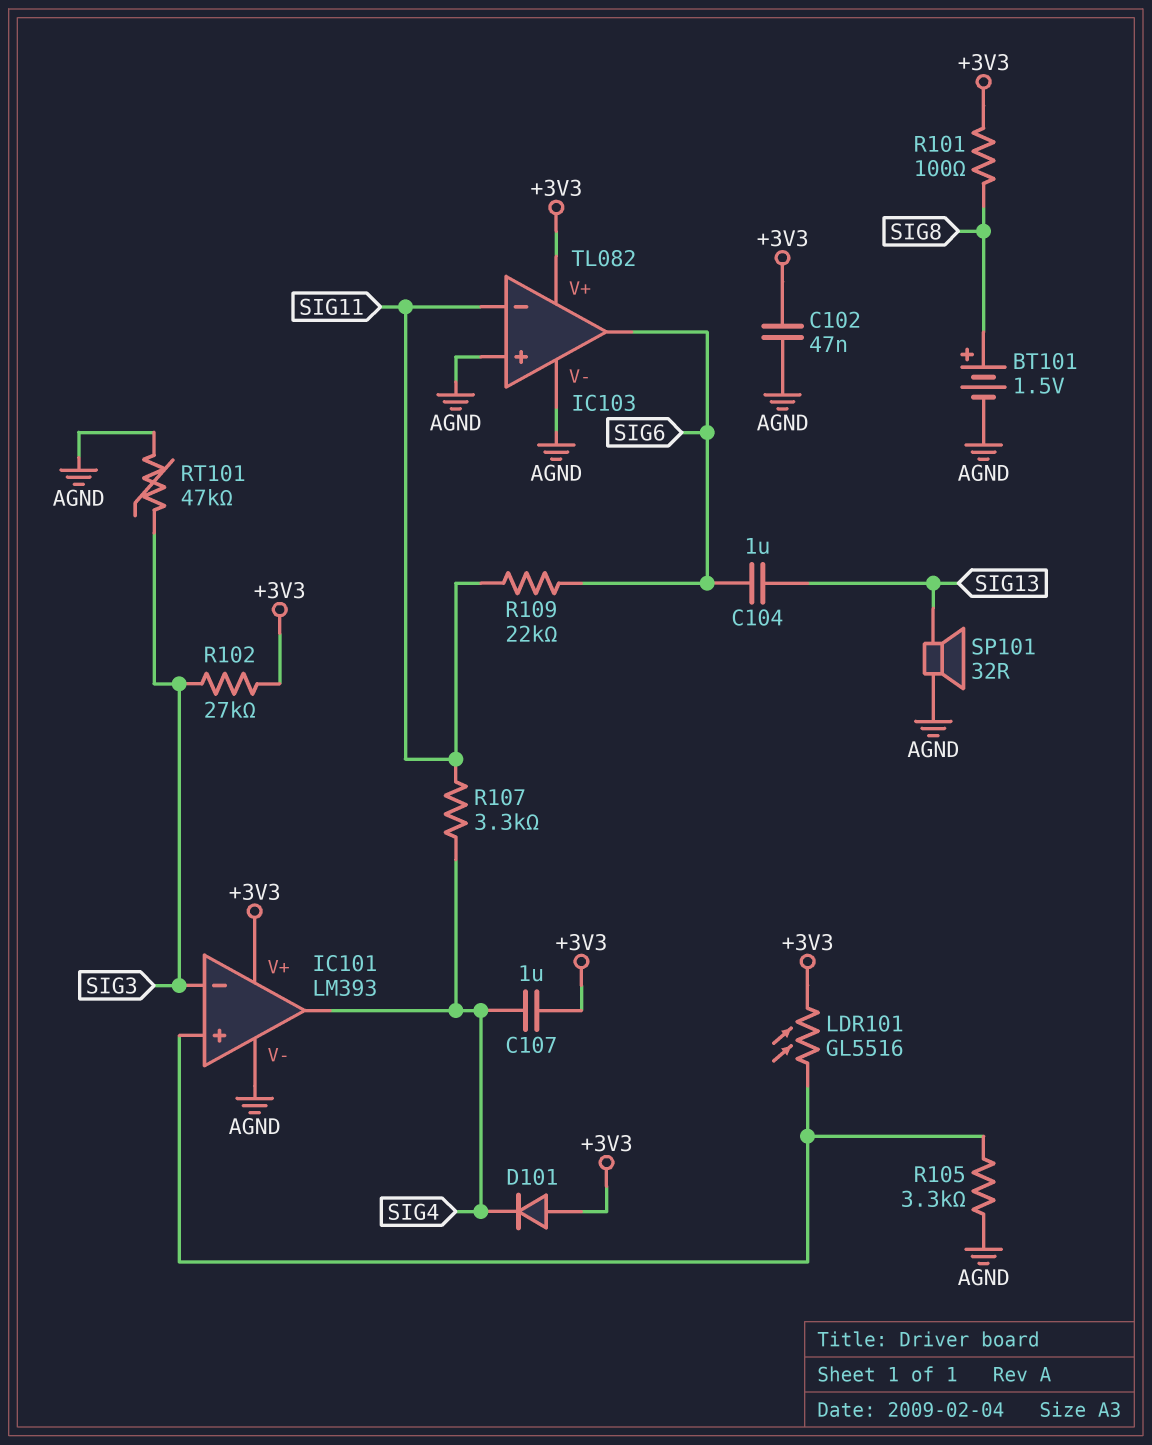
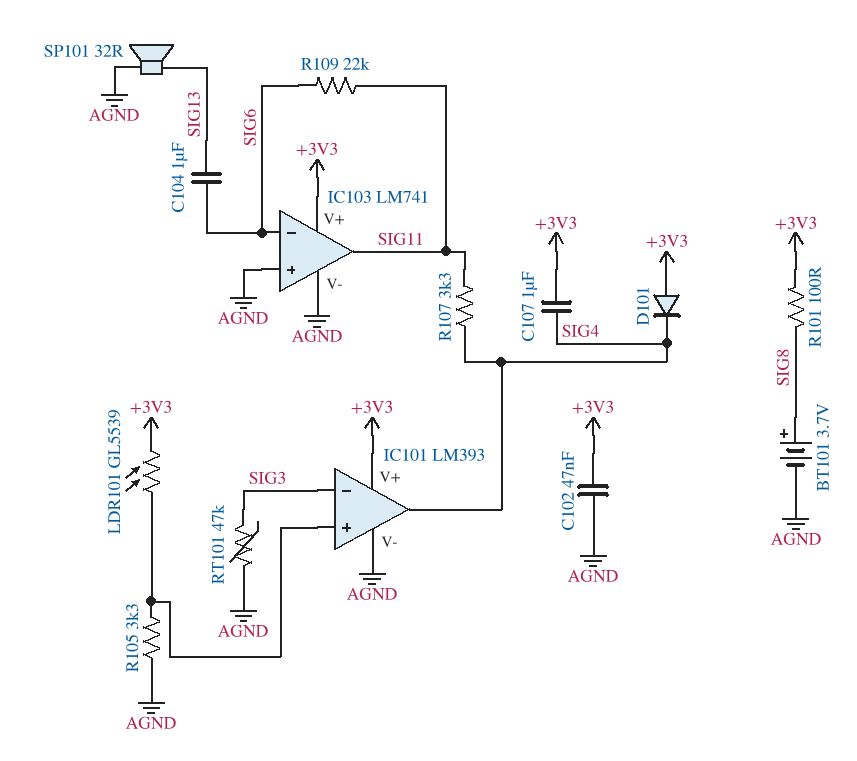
BT101: 1.5V (plus SIG8, minus AGND) -> 3.7V (plus SIG8, minus AGND)
IC103: TL082 -> LM741
IC103 pin in-: SIG11 -> SIG6
IC103 pin out: SIG6 -> SIG11
LDR101: GL5516 (+3V3, IC101/in+) -> GL5539 (+3V3, IC101/in+)
R102: 27k (+3V3, SIG3) -> none

